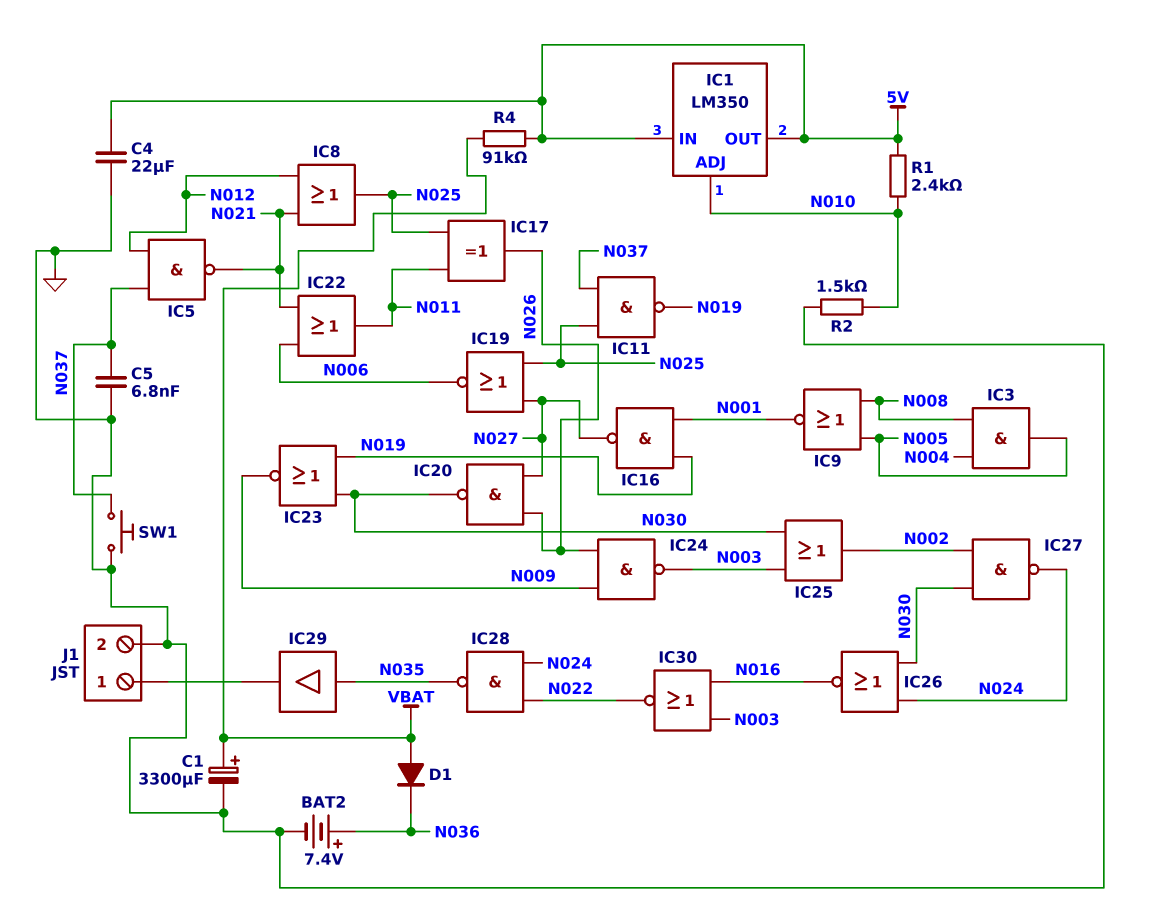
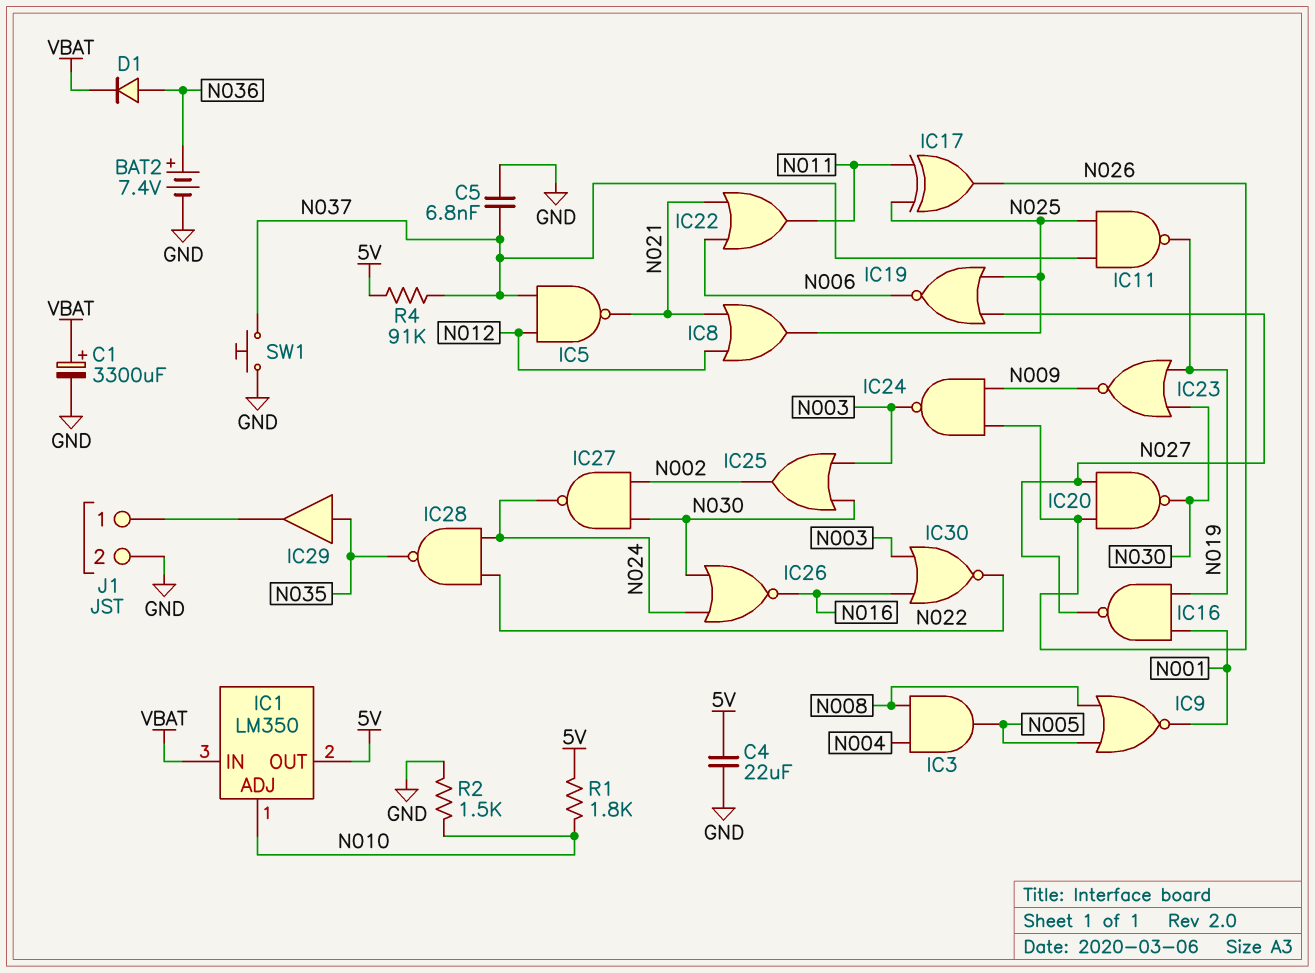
D1: diode (A VBAT, K N036) -> diode (A N036, K VBAT)
IC1 pin IN: 5V -> VBAT
R1: 2.4k (5V, N010) -> 1.8k (5V, N010)
R4: 91k (5V, VBAT) -> 91k (5V, N037)

